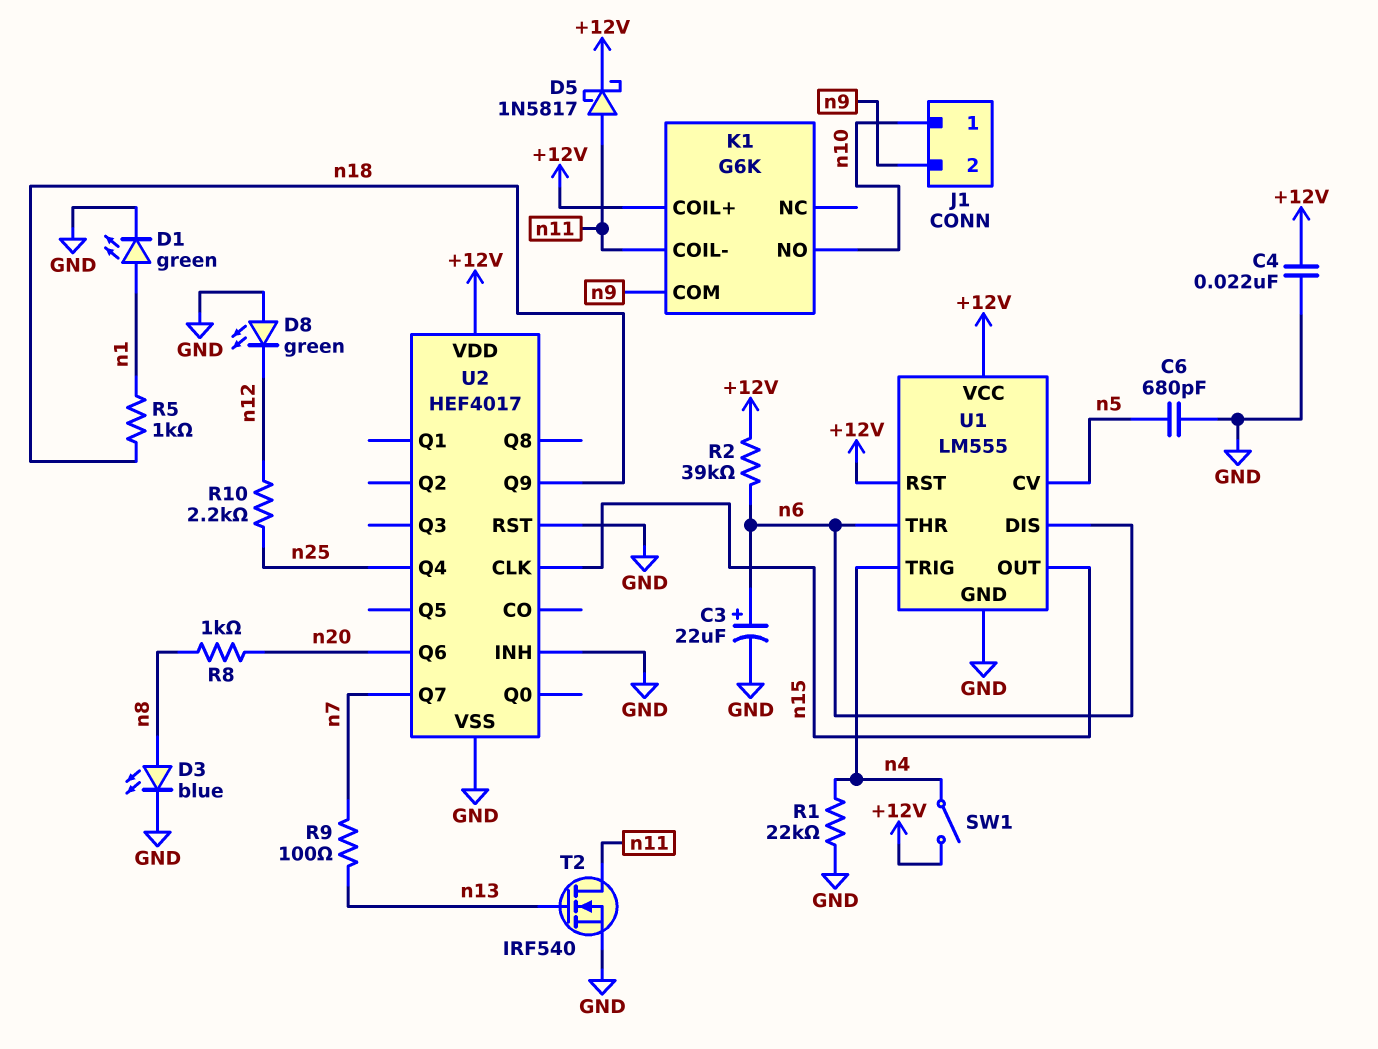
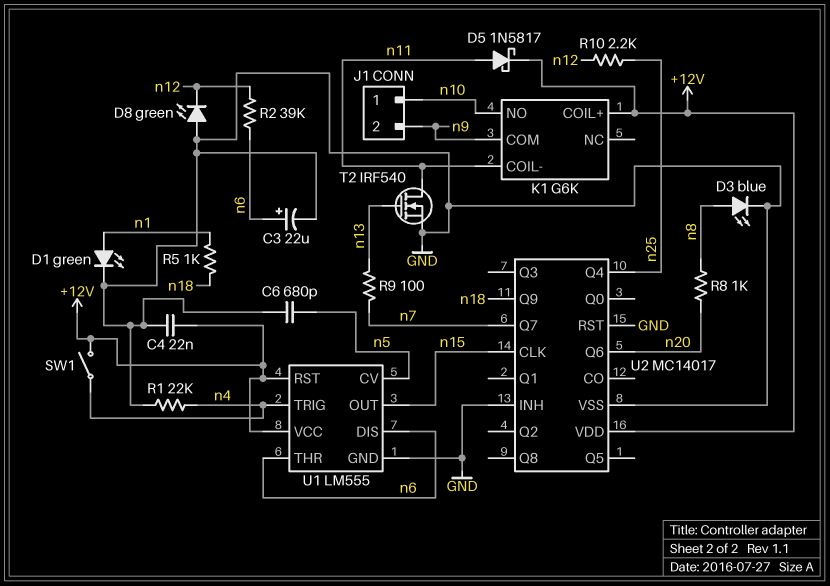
R2: 39k (+12V, n6) -> 39k (n6, n12)
U2: HEF4017 -> MC14017

